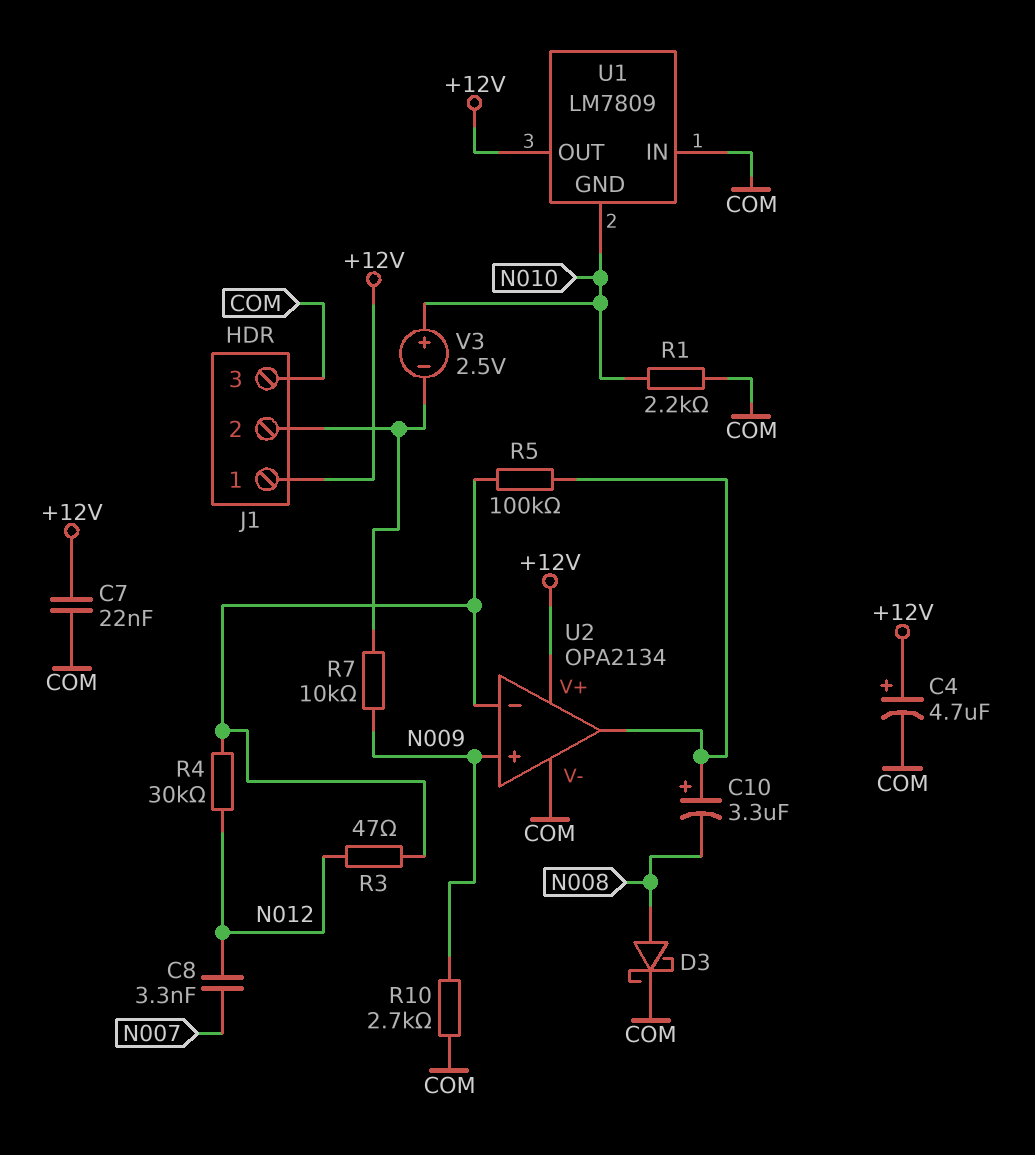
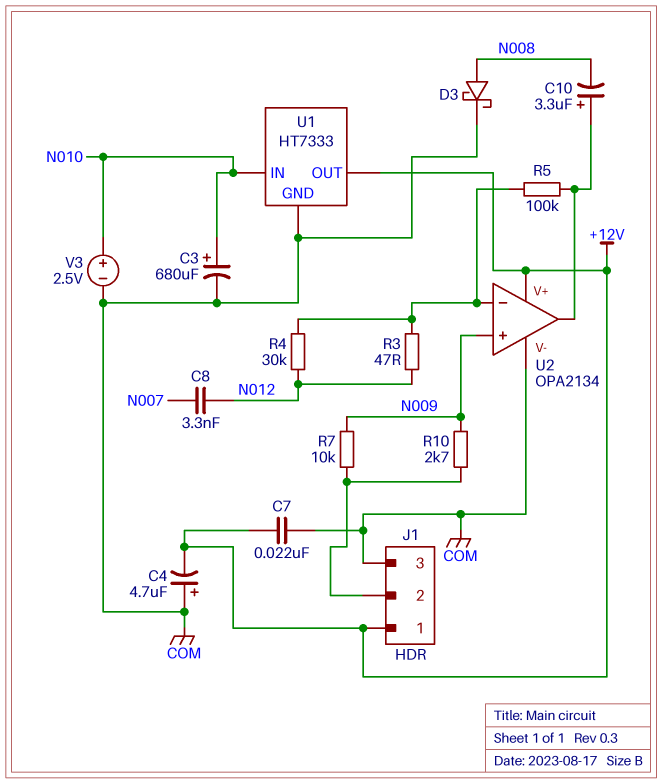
C3: none -> 680uF (plus N010, minus COM)
C4: 4.7uF (plus +12V, minus COM) -> 4.7uF (plus COM, minus +12V)
R1: 2.2k (COM, N010) -> none
R10: 2.7k (COM, N009) -> 2.7k (J1/2, N009)
U1: LM7809 -> HT7333
U1 pin GND: N010 -> COM
U1 pin IN: COM -> N010
V3: 2.5V (plus N010, minus J1/2) -> 2.5V (plus N010, minus COM)

